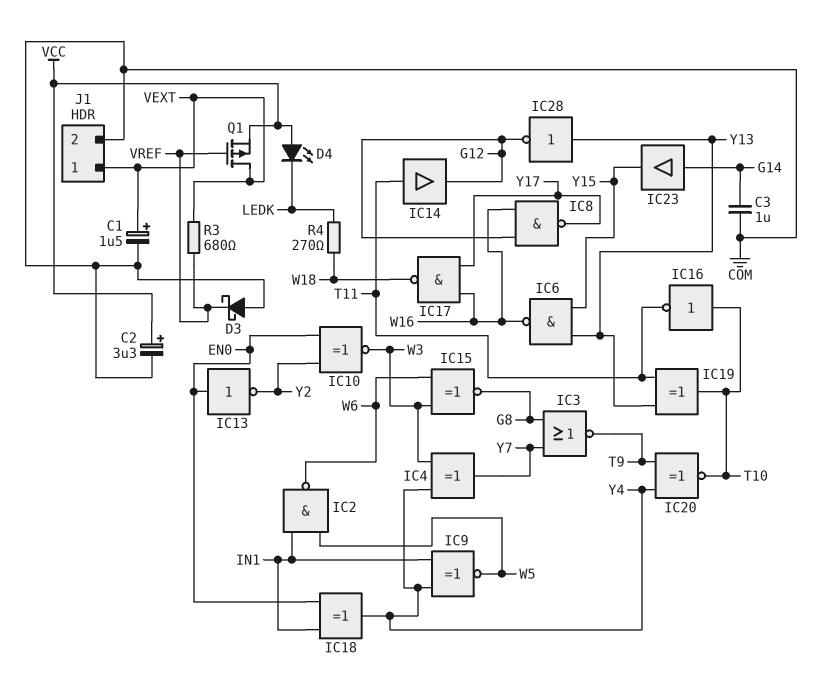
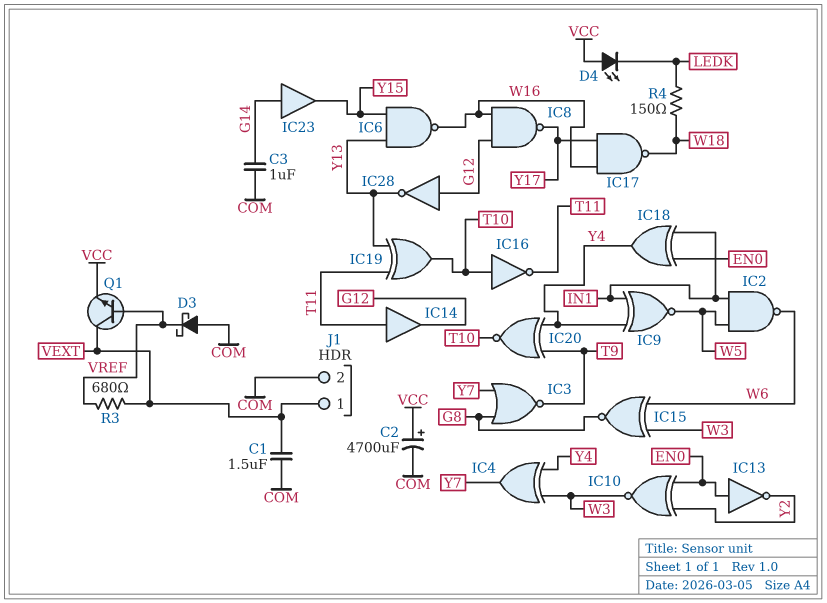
C1: 1.5uF (plus VEXT, minus COM) -> 1.5uF (COM, VEXT)
C2: 3.3uF (plus VCC, minus COM) -> 4700uF (plus VCC, minus COM)
IC28: NOT (in Y13, out G12) -> NOT (in G12, out Y13)
Q1: PMOS (G VREF, D VEXT, S VCC) -> NPN (B VREF, C VEXT, E VCC)
R4: 270 (LEDK, W18) -> 150 (LEDK, W18)

